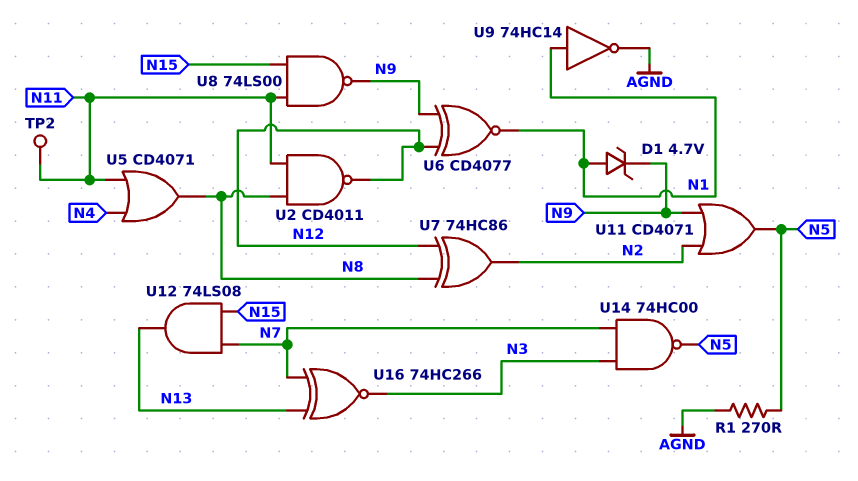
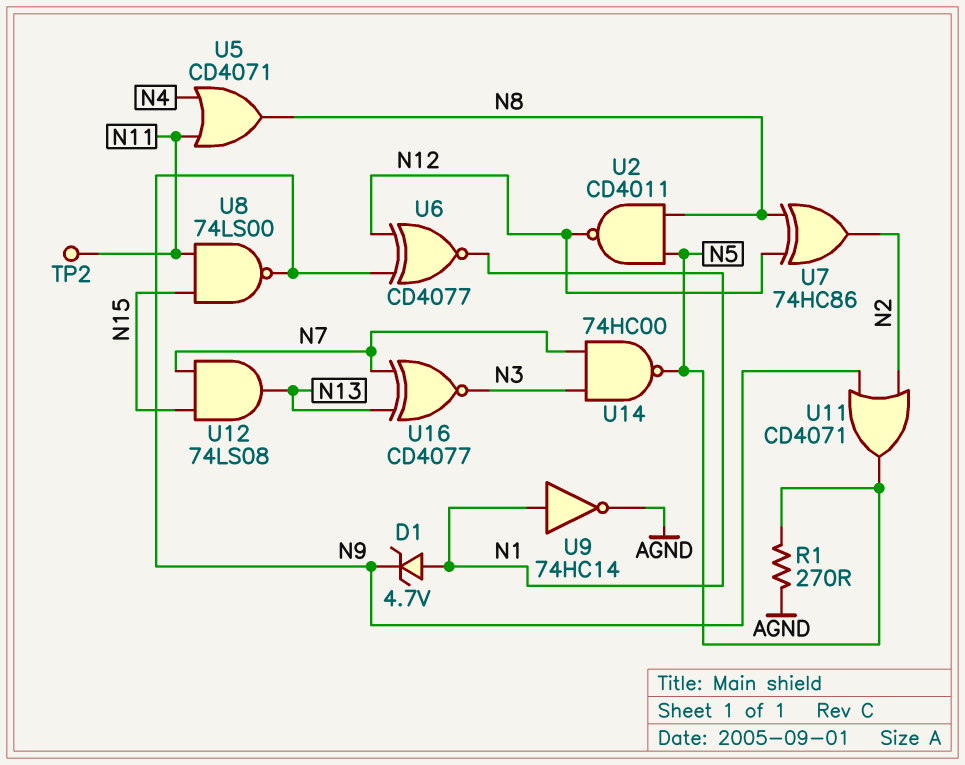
U2: NAND CD4011 (in N8, in N11, out N12) -> NAND CD4011 (in N5, in N8, out N12)
U16: XNOR 74HC266 (in N7, in N13, out N3) -> XNOR CD4077 (in N7, in N13, out N3)

